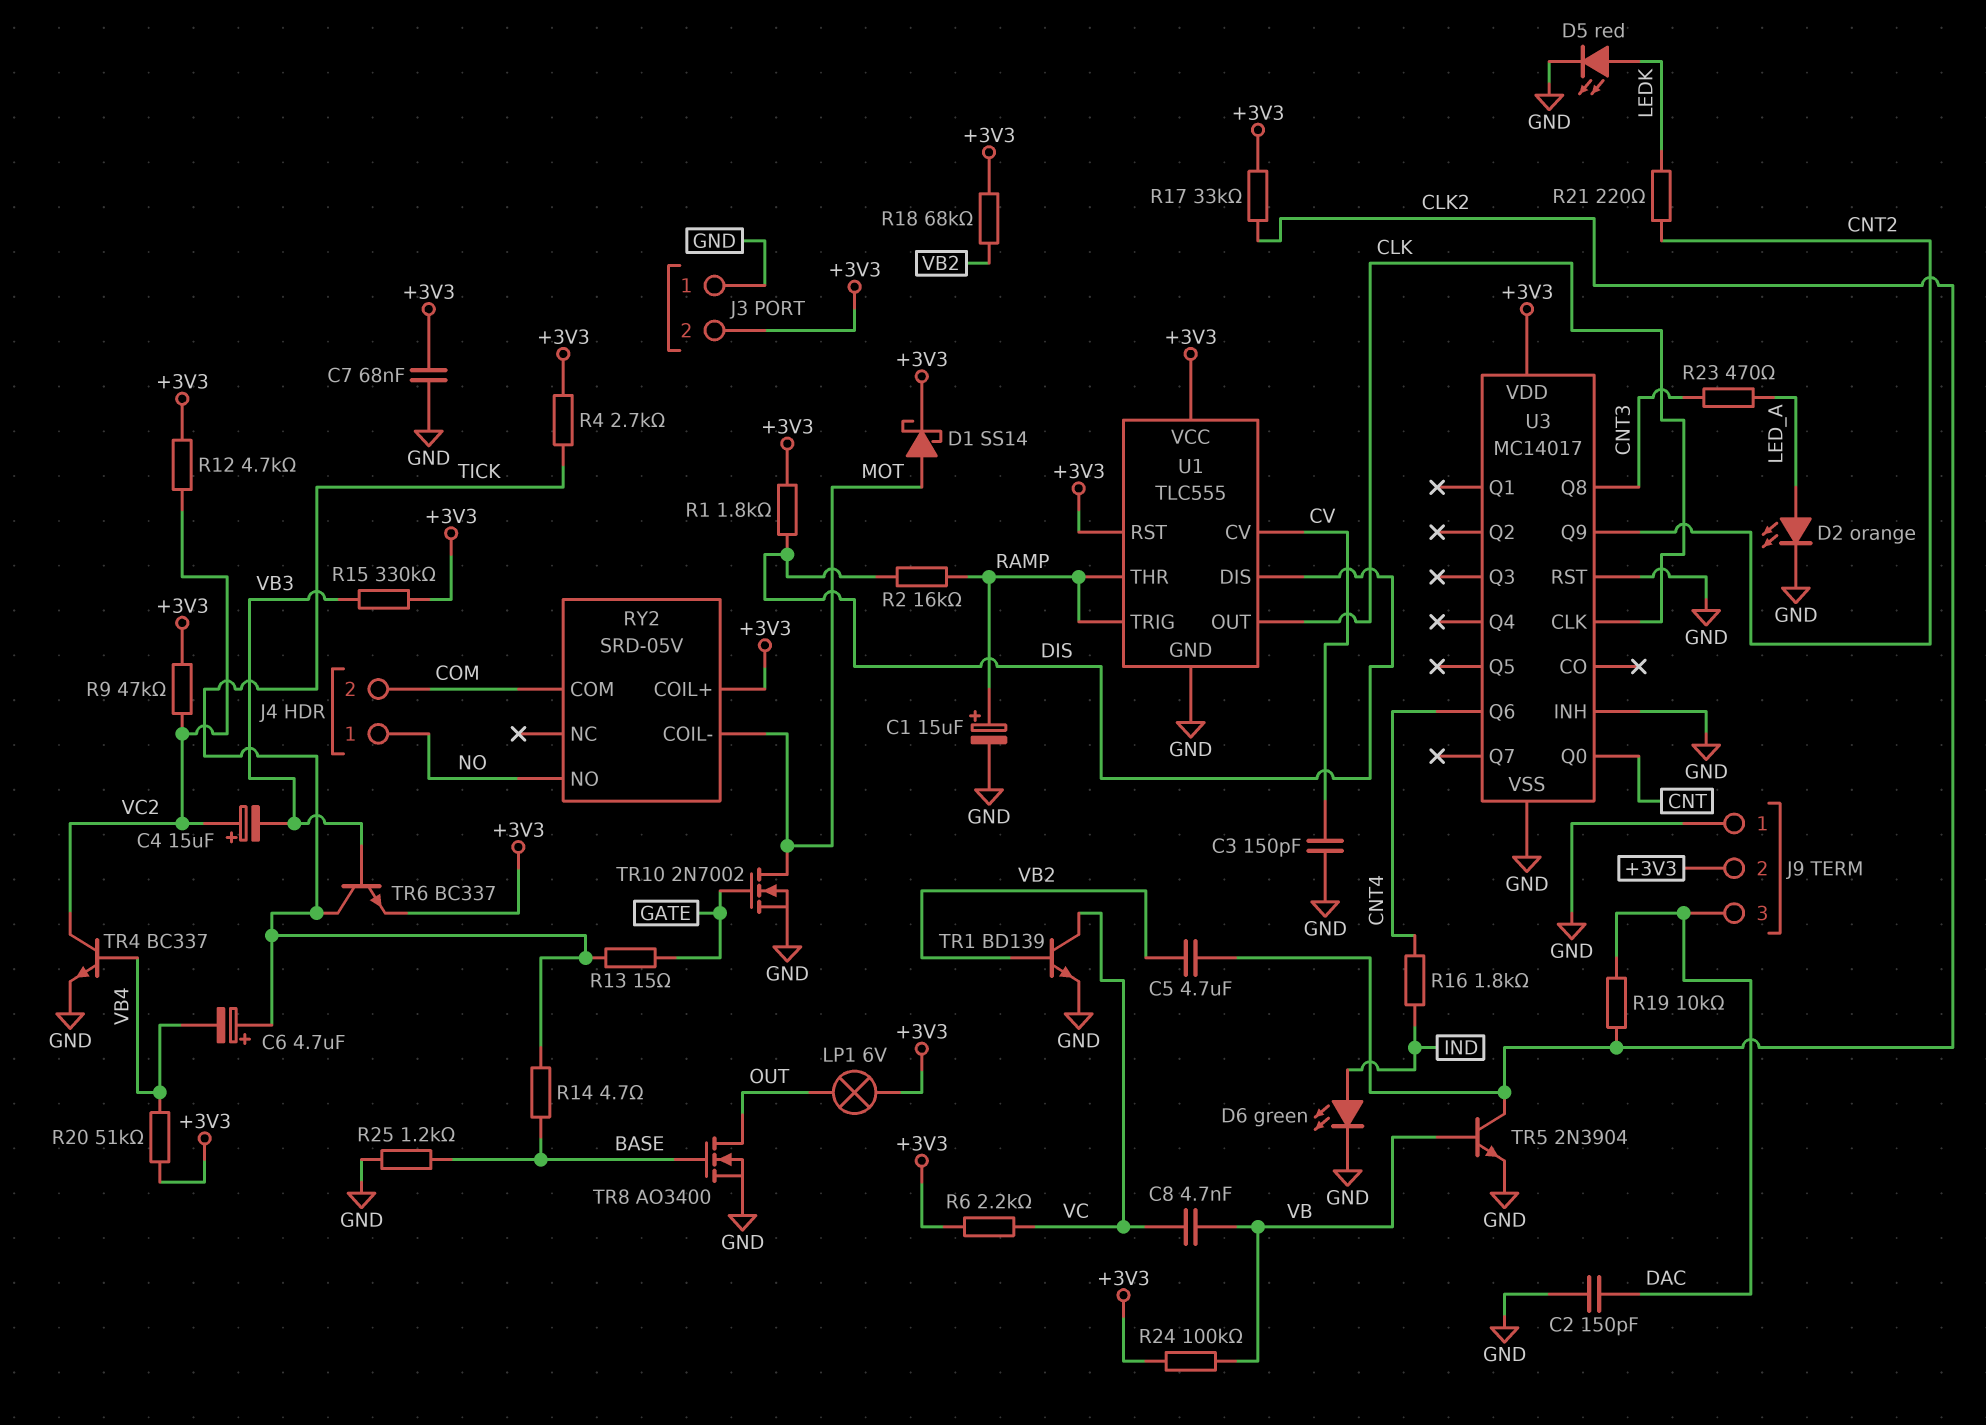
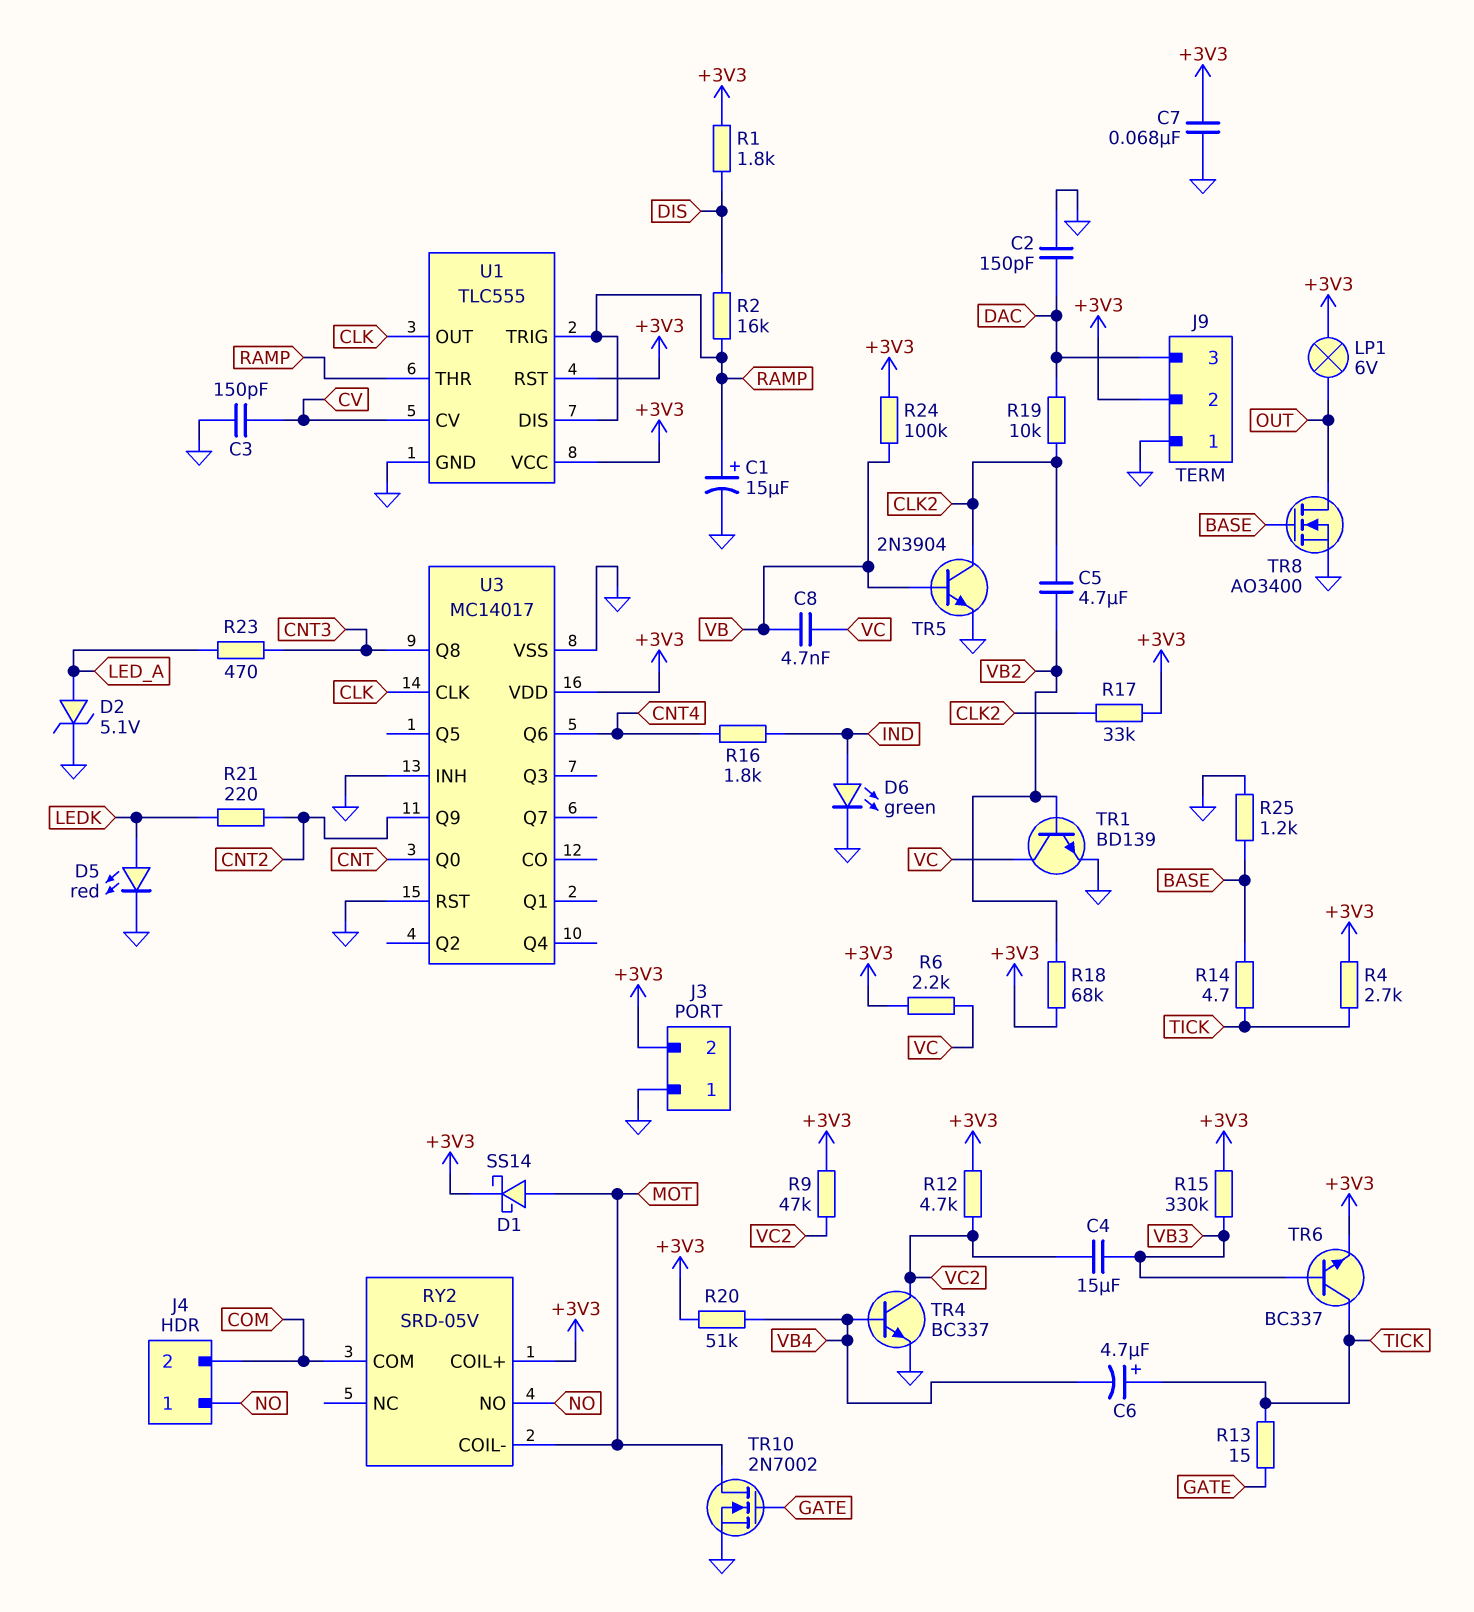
C4: 15uF (plus VC2, minus VB3) -> 15uF (VB3, VC2)
D2: LED orange (A LED_A, K GND) -> zener 5.1V (A LED_A, K GND)
U1 pin DIS: DIS -> RAMP

